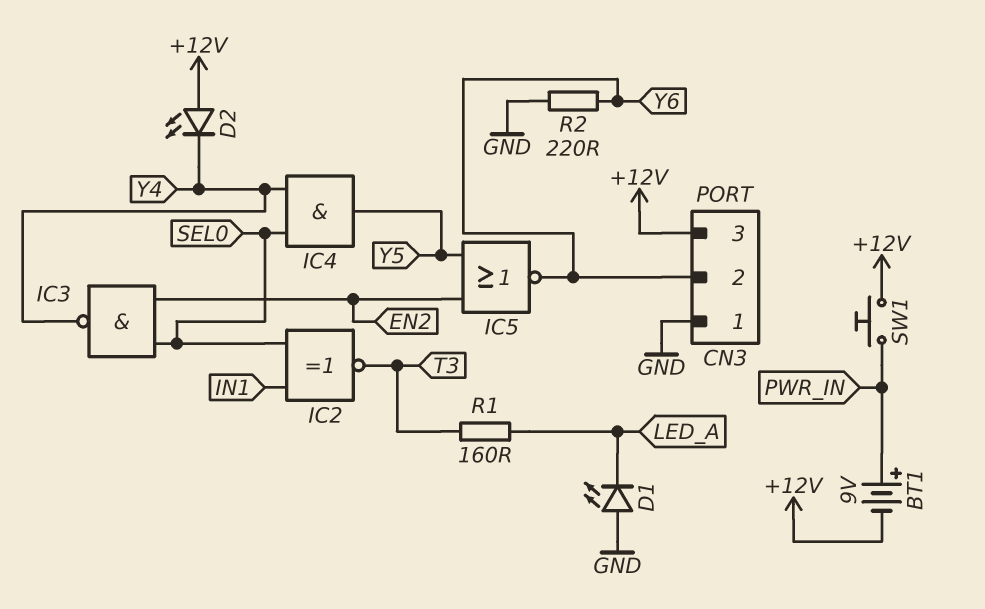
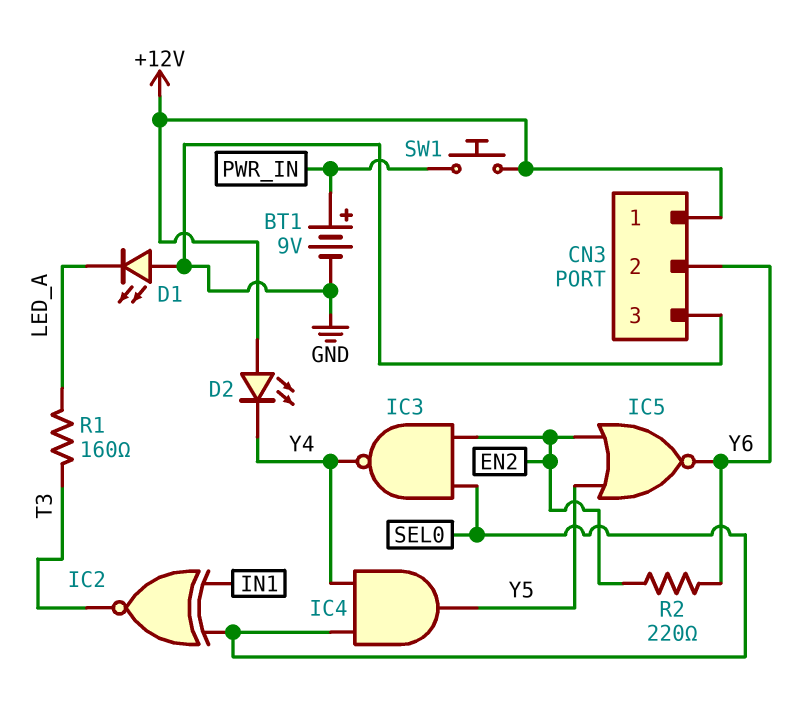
BT1: 9V (plus PWR_IN, minus +12V) -> 9V (plus PWR_IN, minus GND)
CN3 pin 1: GND -> +12V
CN3 pin 3: +12V -> GND
R2: 220 (GND, Y6) -> 220 (EN2, Y6)

